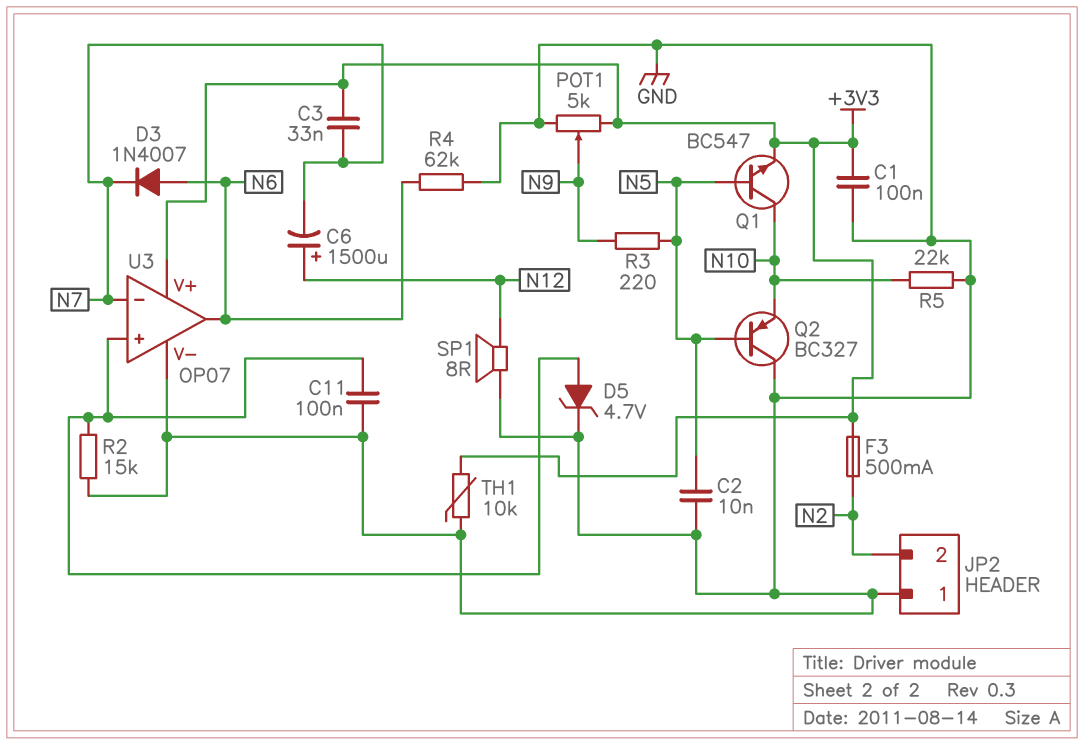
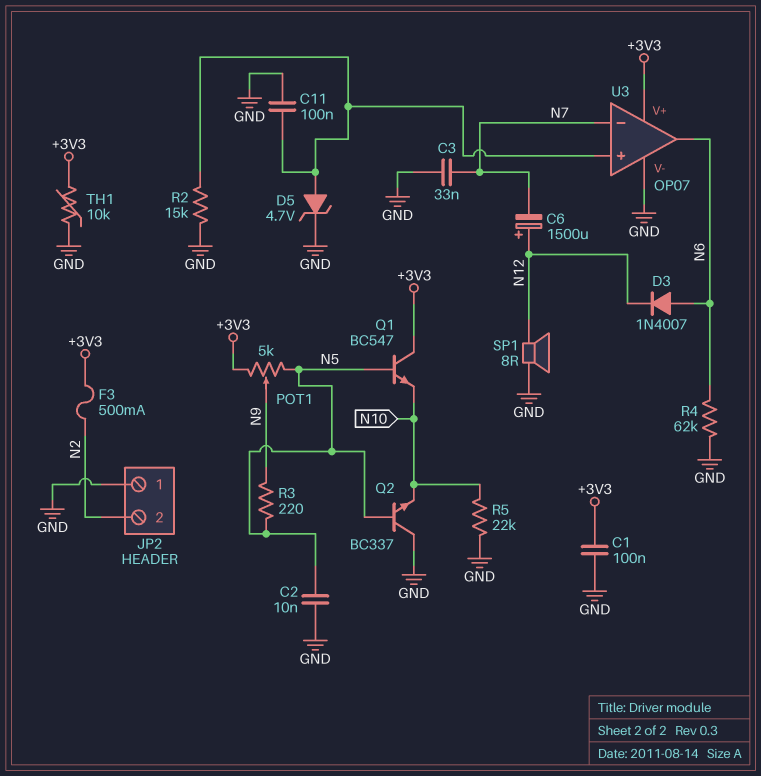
C3: 33nF (+3V3, N7) -> 33nF (GND, N7)
D3: diode 1N4007 (A N6, K N7) -> diode 1N4007 (A N6, K N12)
POT1: 5k (+3V3, GND, wiper N9) -> 5k (+3V3, N5, wiper N9)
Q1: NPN BC547 (B N5, C N10, E +3V3) -> NPN BC547 (B N5, C +3V3, E N10)
Q2: PNP BC327 (B N5, C GND, E N10) -> NPN BC337 (B N5, C GND, E N10)

